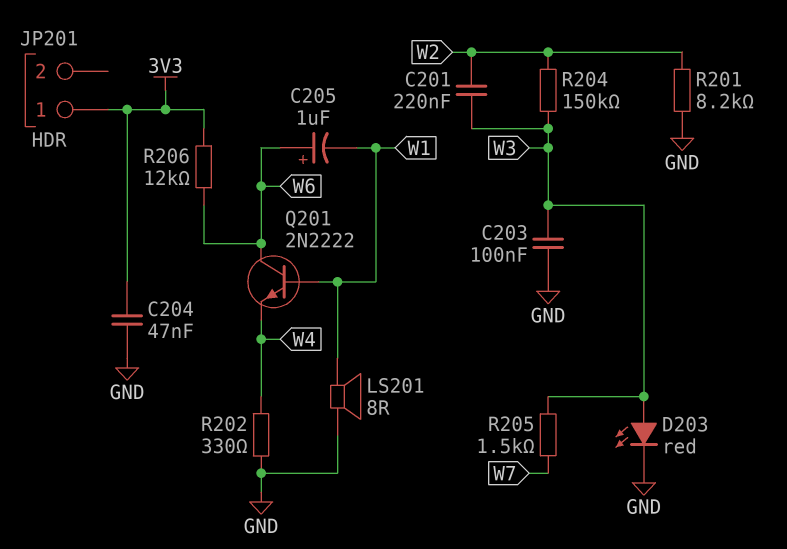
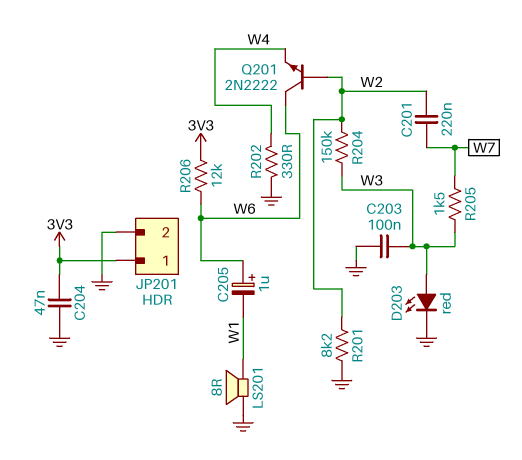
C201: 220nF (W2, W3) -> 220nF (W2, W7)
JP201 pin 2: none -> GND
Q201: NPN 2N2222 (B W1, C W6, E W4) -> NPN 2N2222 (B W2, C W6, E W4)

